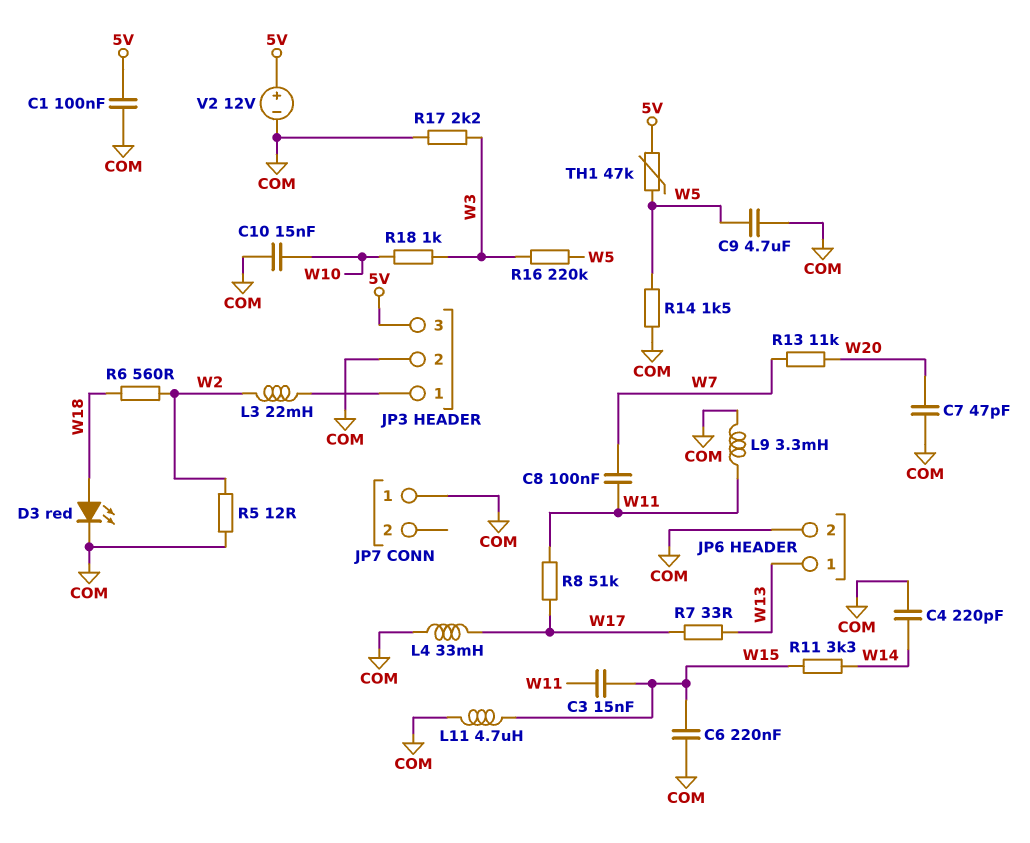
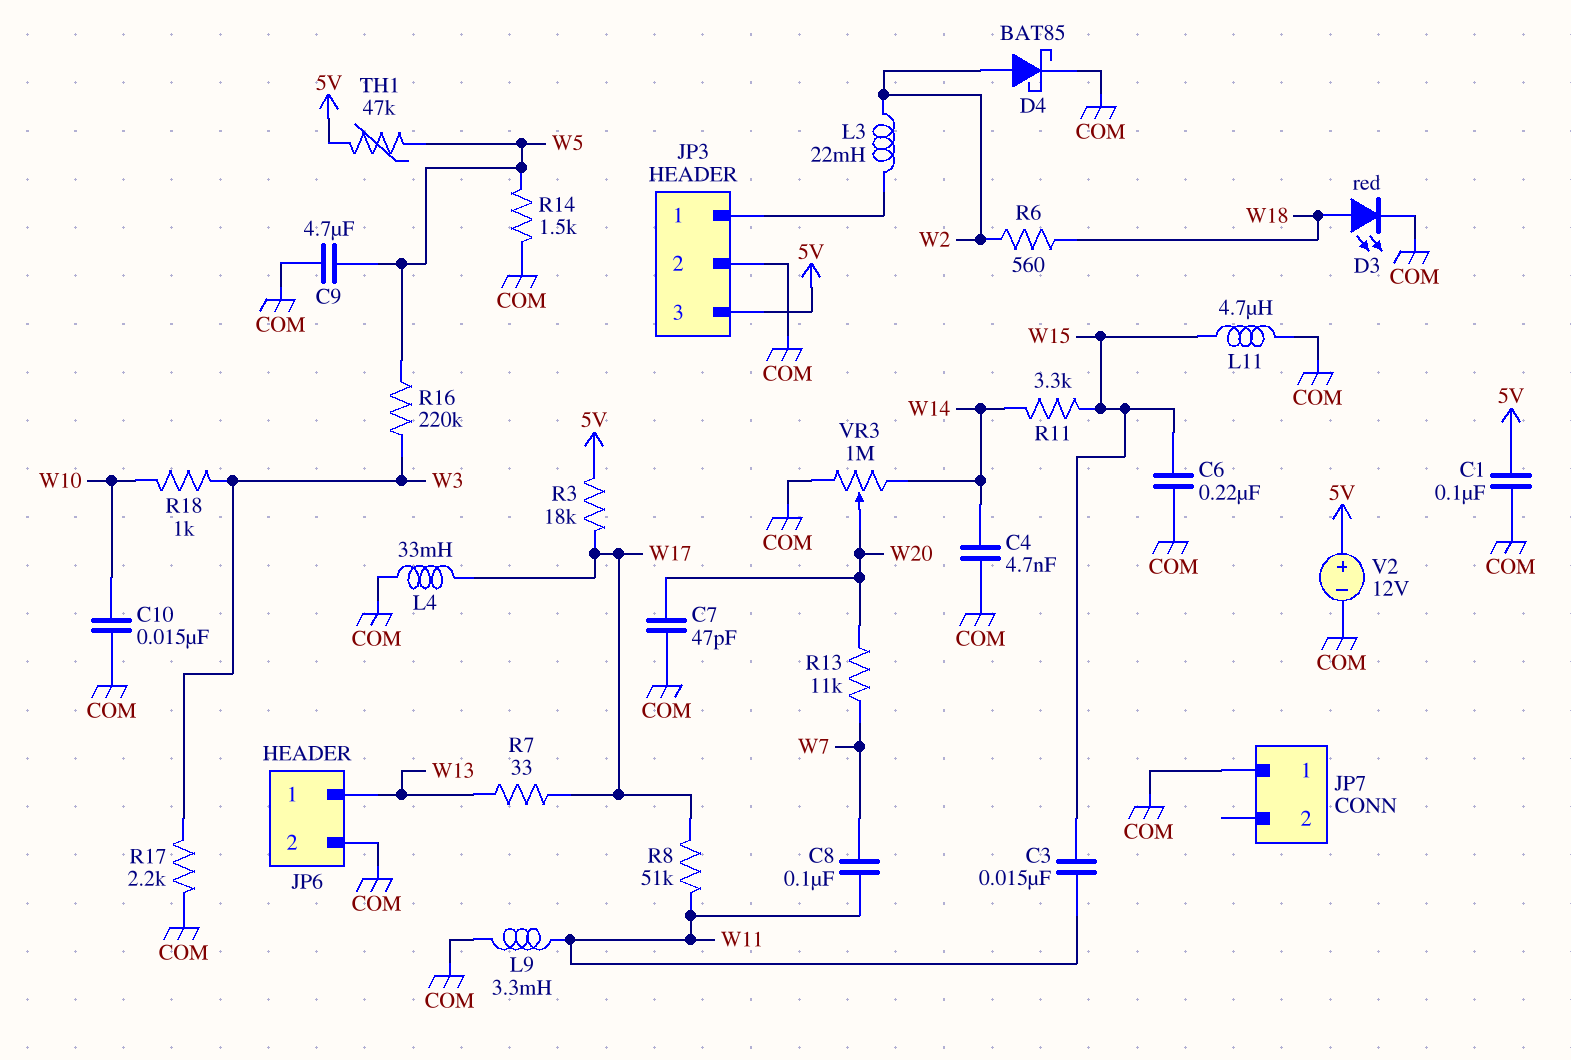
C4: 220pF (COM, W14) -> 4.7nF (COM, W14)
D4: none -> schottky BAT85 (A W2, K COM)
R3: none -> 18k (5V, W17)
R5: 12 (COM, W2) -> none
VR3: none -> 1M (COM, W14, wiper W20)

